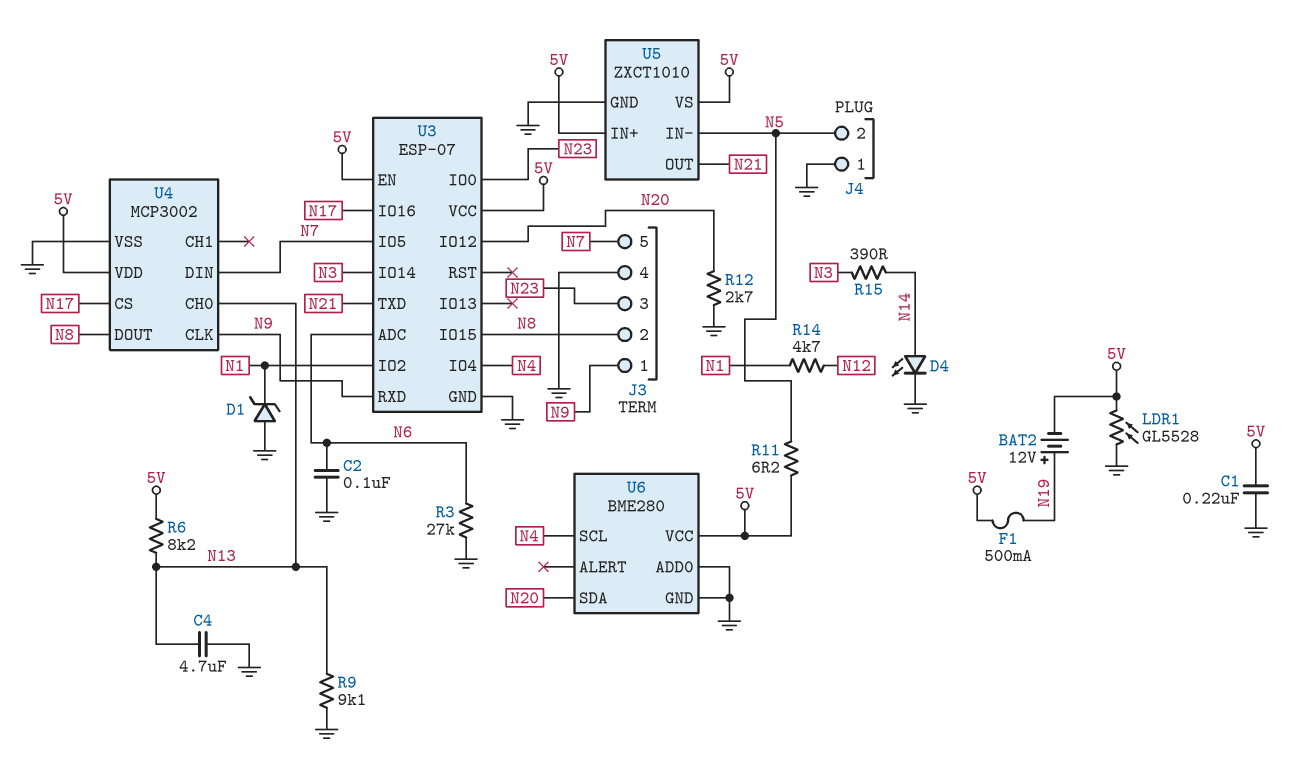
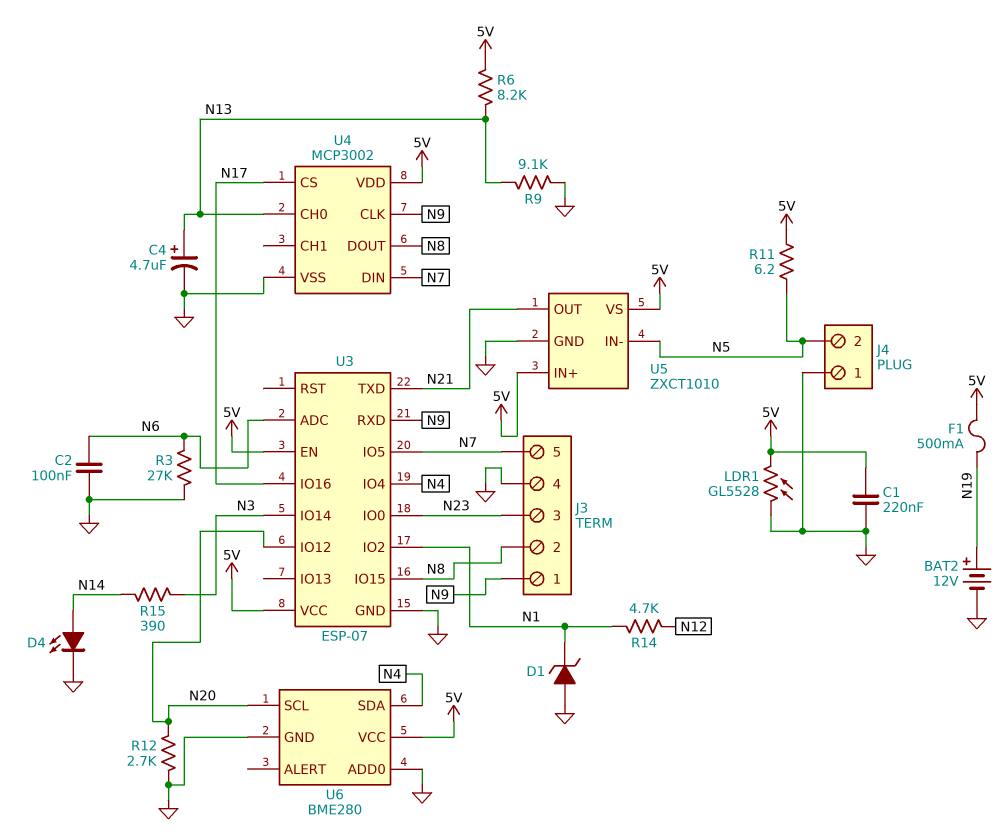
BAT2: 12V (plus N19, minus 5V) -> 12V (plus N19, minus GND)
C4: 4.7uF (GND, N13) -> 4.7uF (plus N13, minus GND)
U6 pin SCL: N4 -> N20
U6 pin SDA: N20 -> N4

